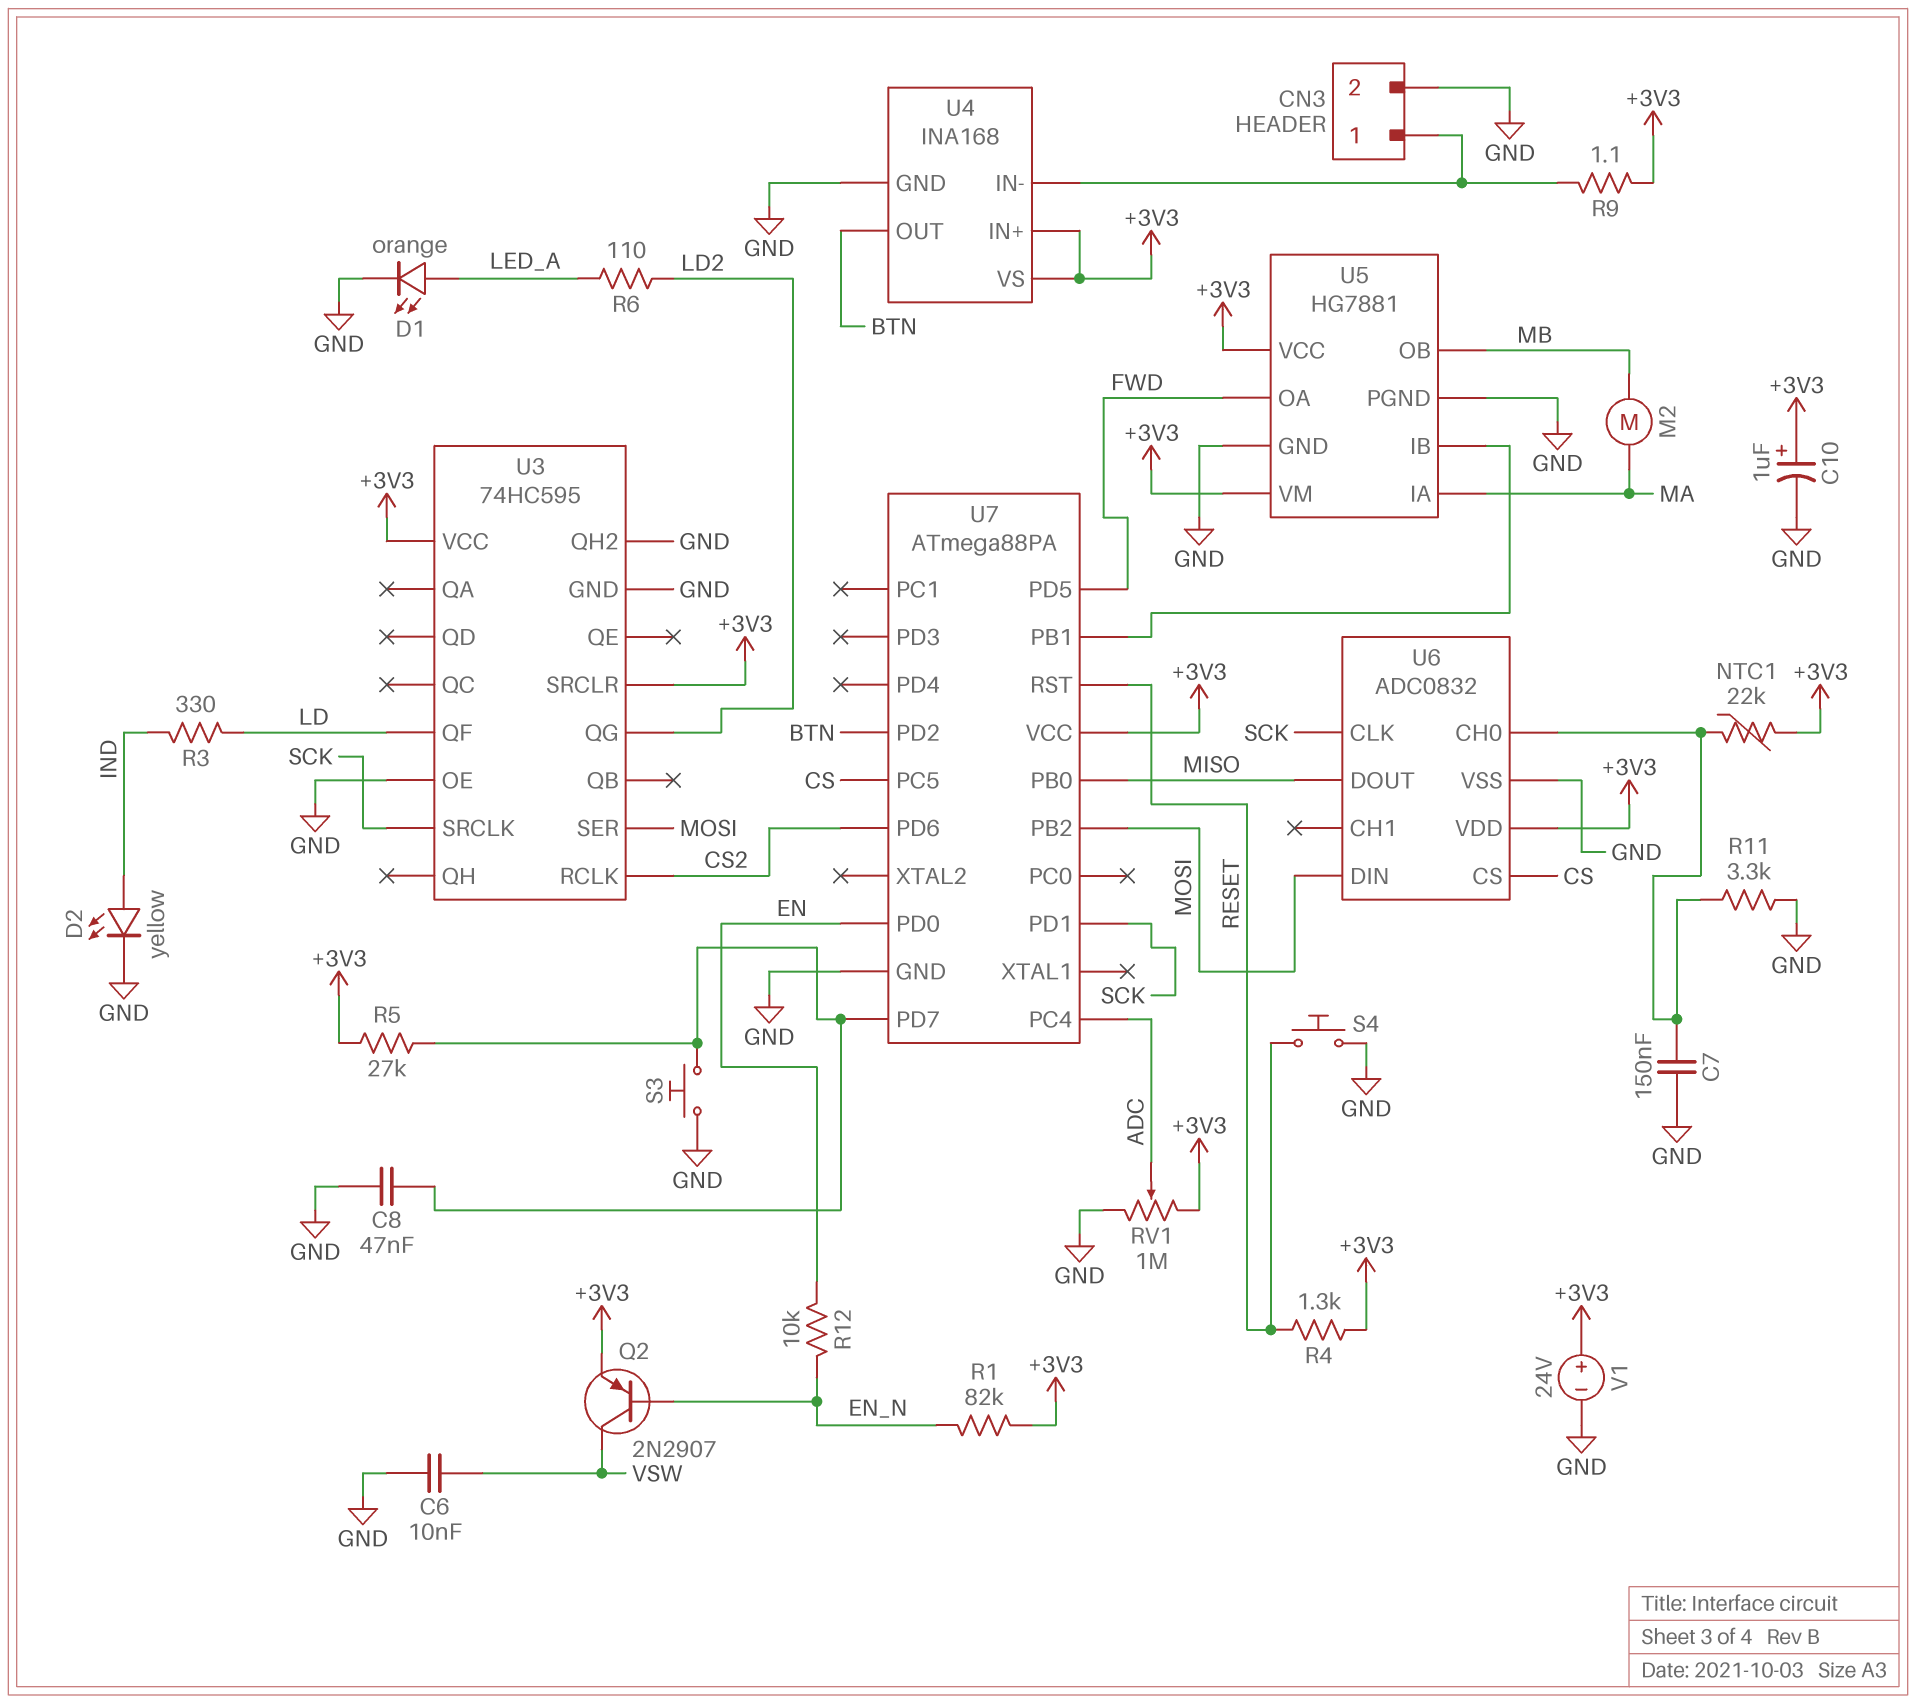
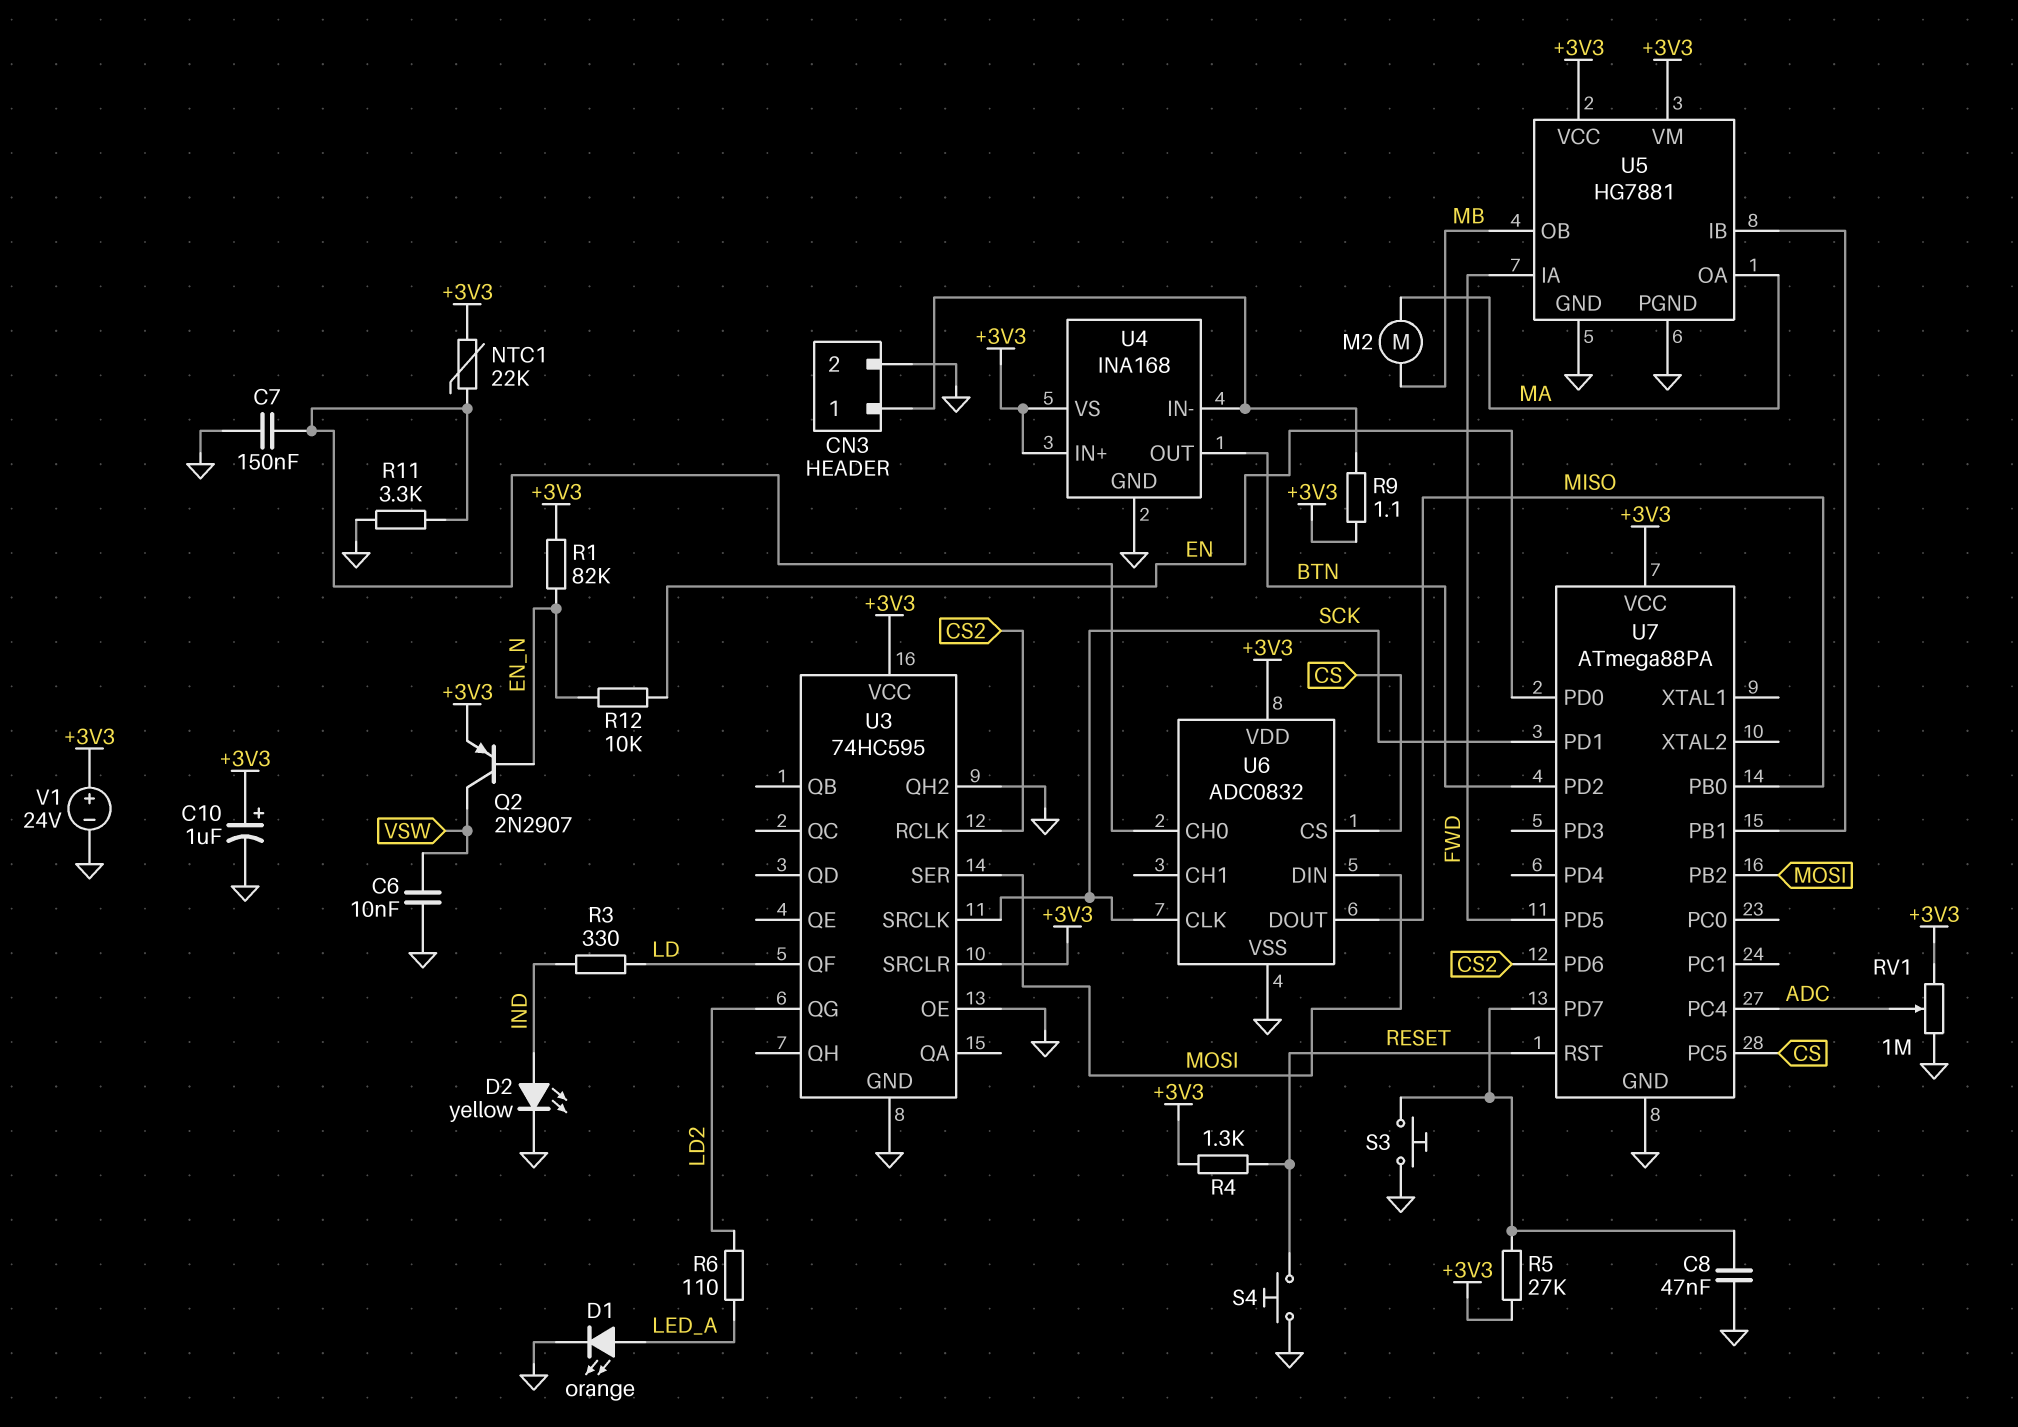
U5 pin IA: MA -> FWD
U5 pin OA: FWD -> MA

